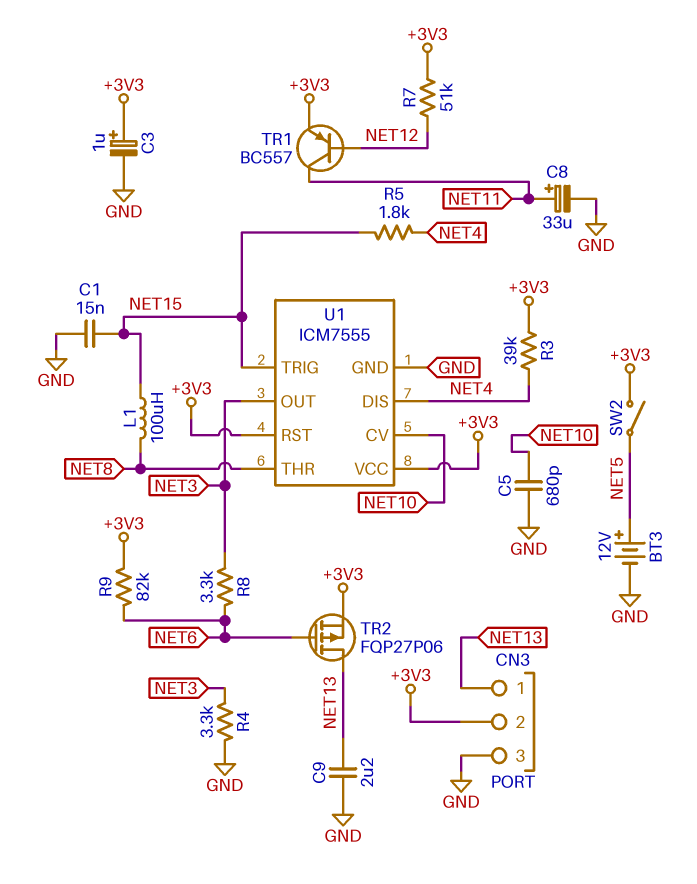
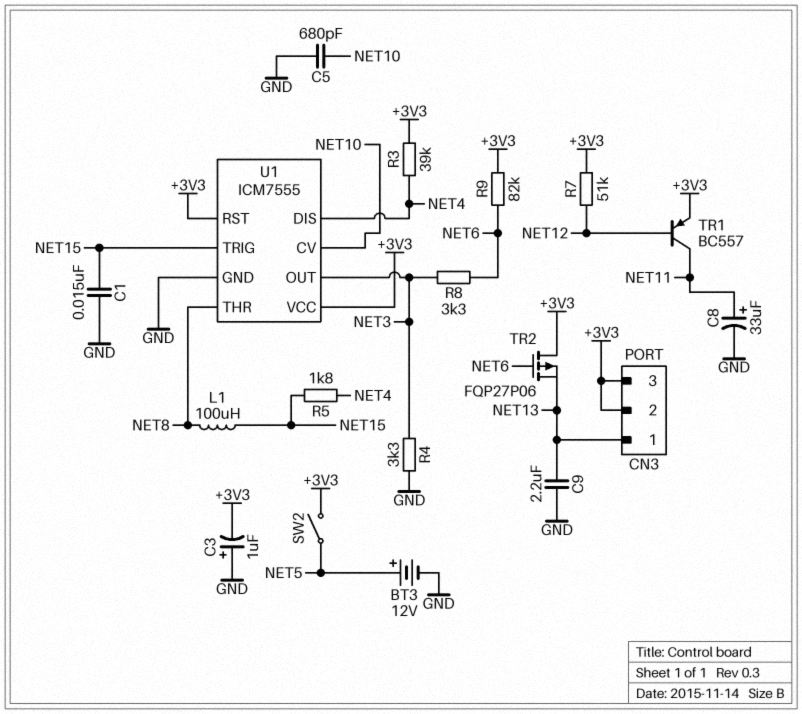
C3: 1uF (plus +3V3, minus GND) -> 1uF (plus GND, minus +3V3)
CN3 pin 3: GND -> +3V3
TR2: PMOS FQP27P06 (G NET6, D NET13, S +3V3) -> PMOS FQP27P06 (G NET6, D +3V3, S NET13)

